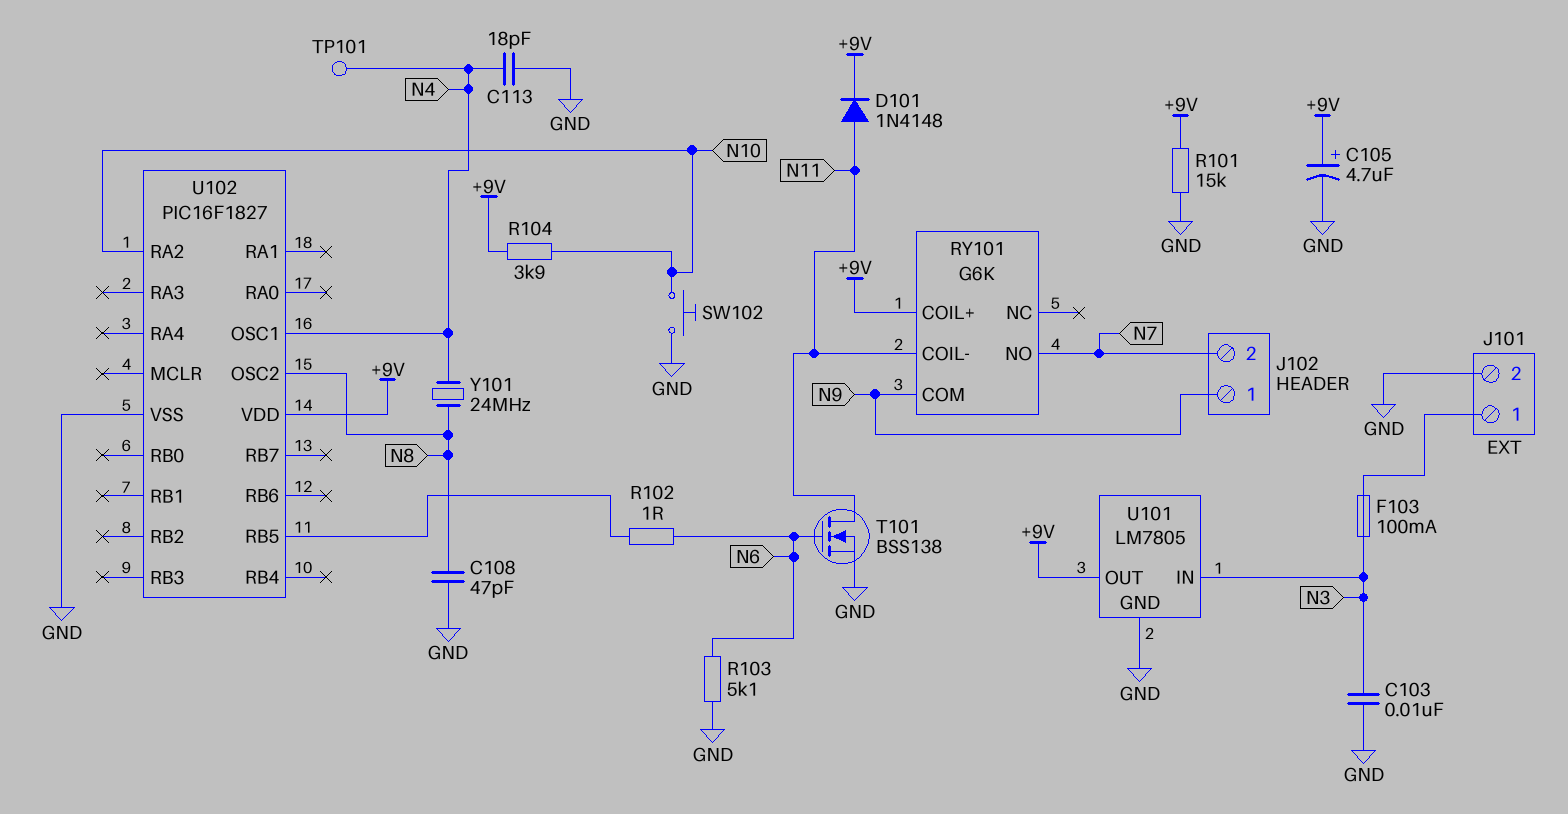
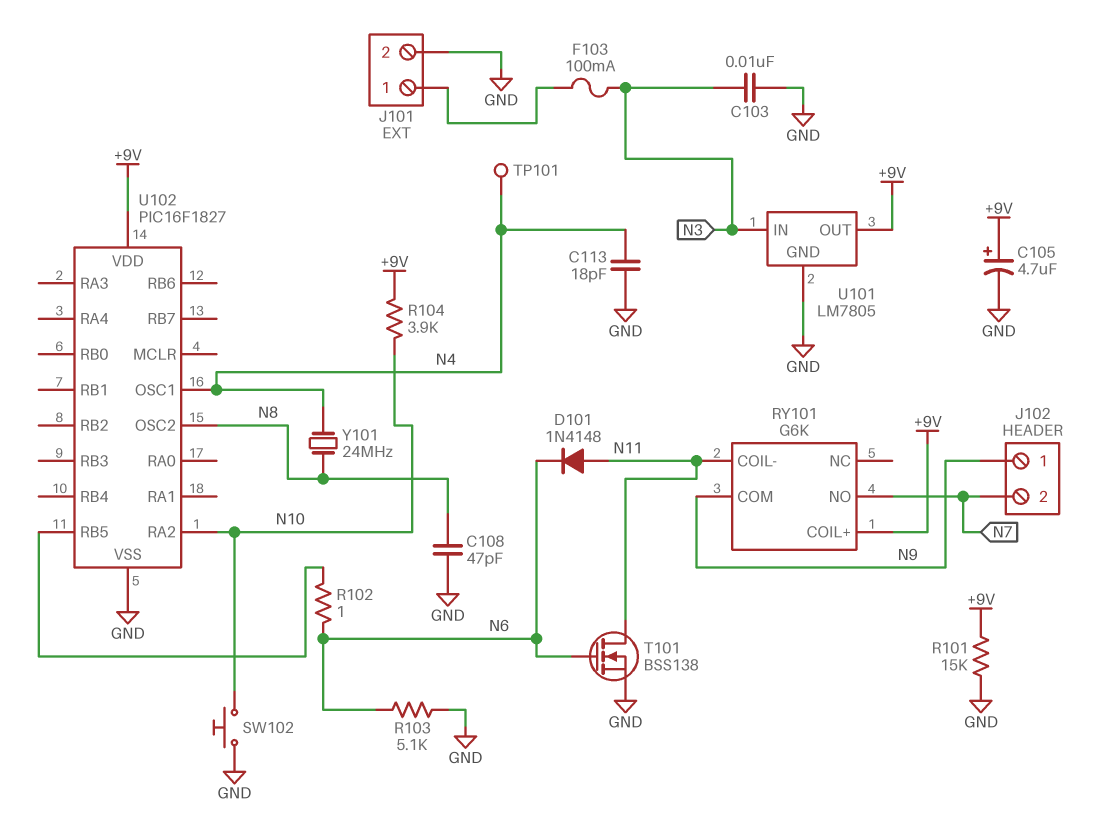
D101: diode 1N4148 (A N11, K +9V) -> diode 1N4148 (A N11, K N6)

